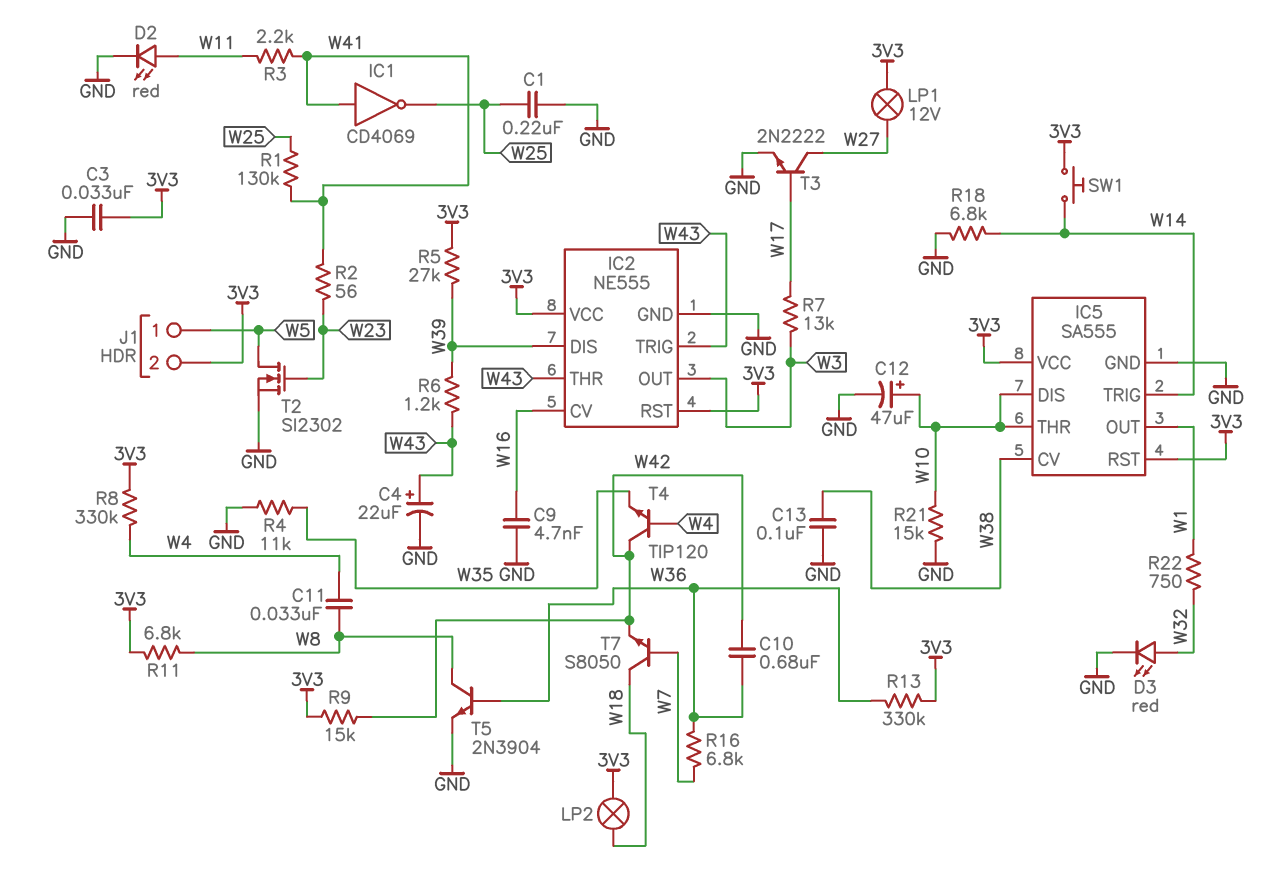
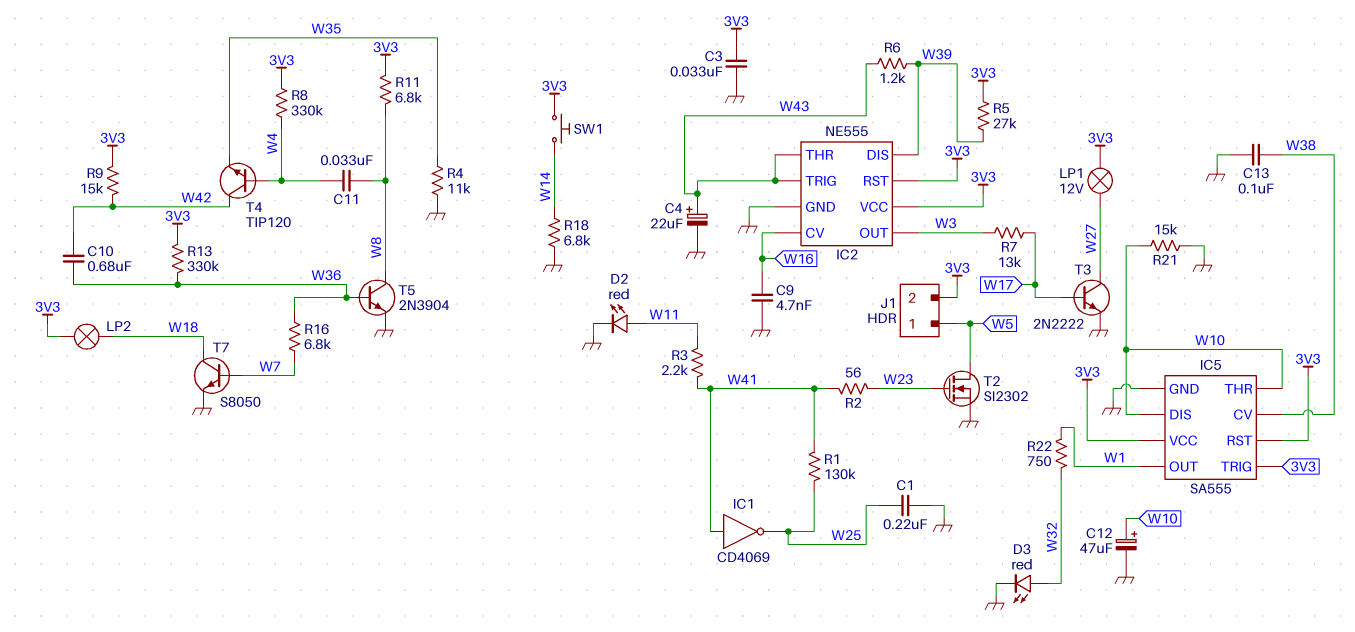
IC5 pin TRIG: W14 -> 3V3
T7: NPN S8050 (B W7, C W18, E W42) -> NPN S8050 (B W7, C W18, E GND)

